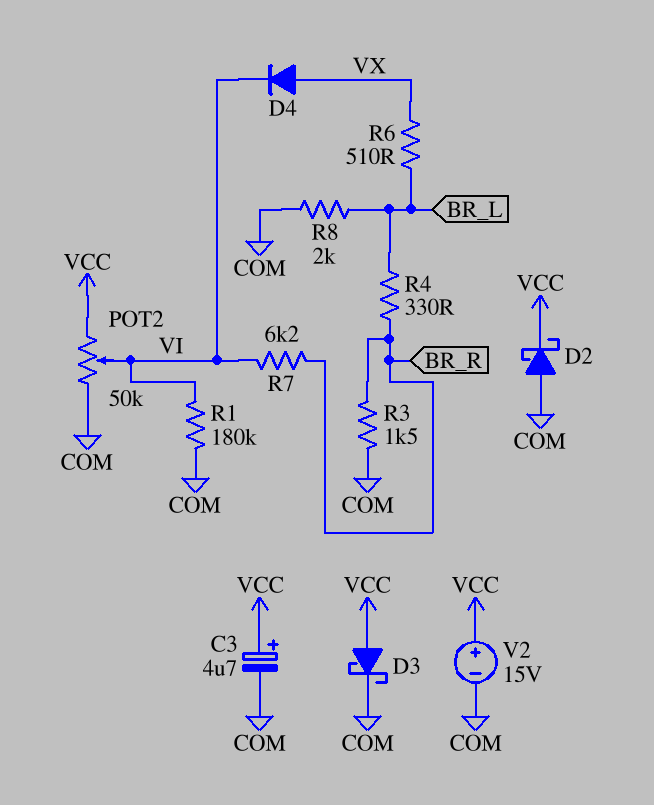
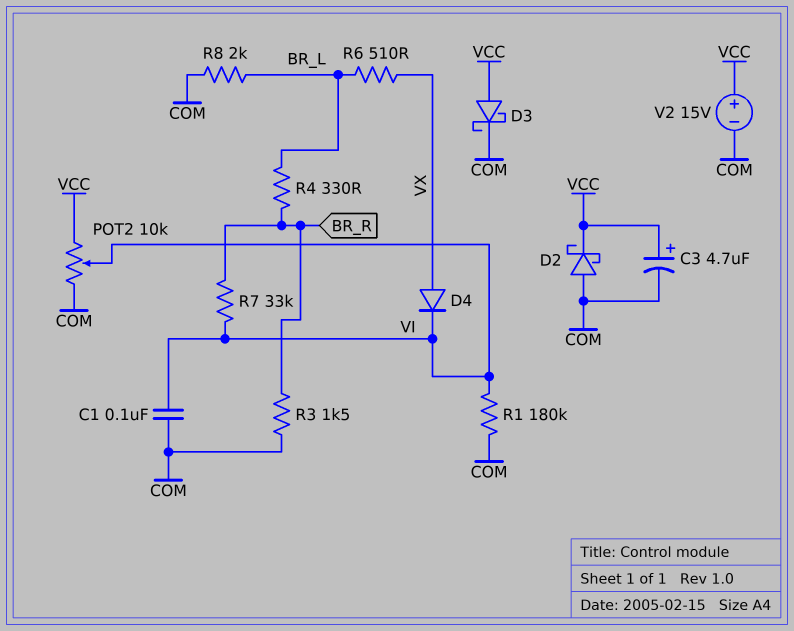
C1: none -> 100nF (COM, VI)
POT2: 50k (COM, VCC, wiper VI) -> 10k (COM, VCC, wiper VI)
R7: 6.2k (BR_R, VI) -> 33k (BR_R, VI)

